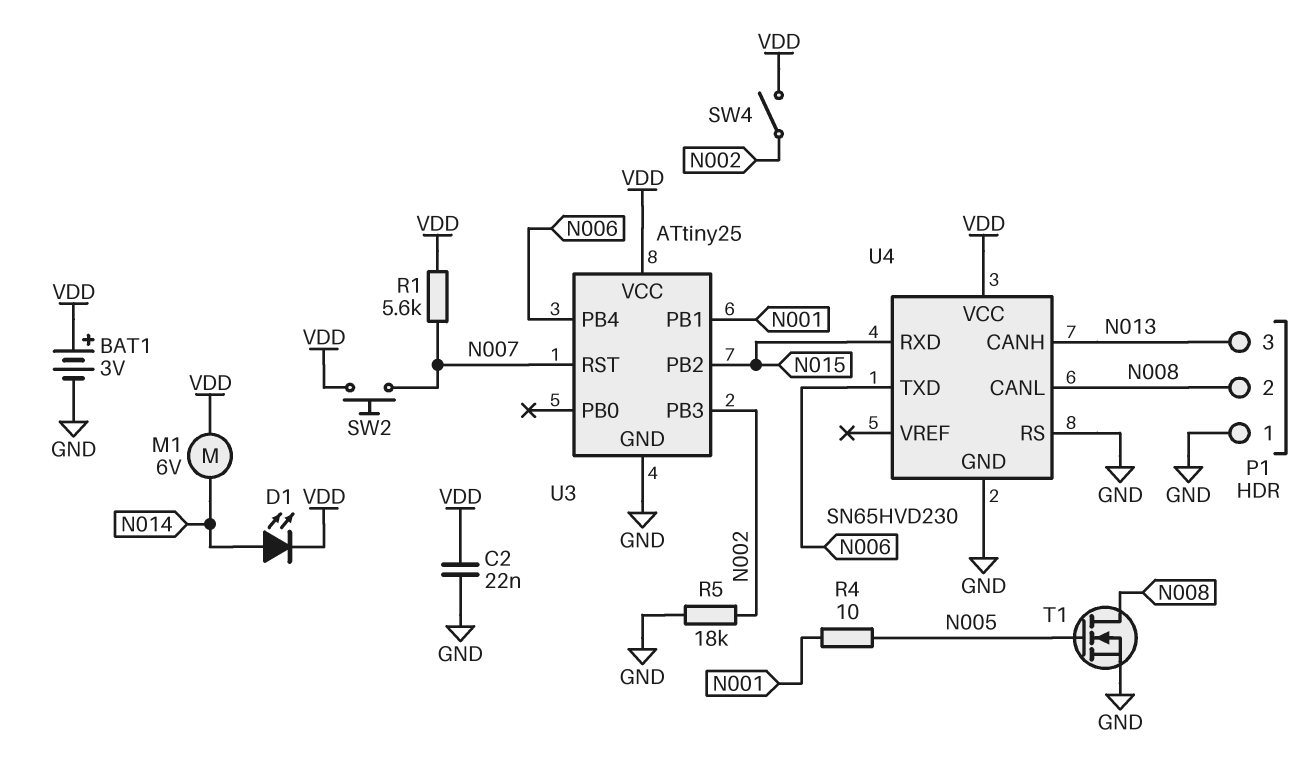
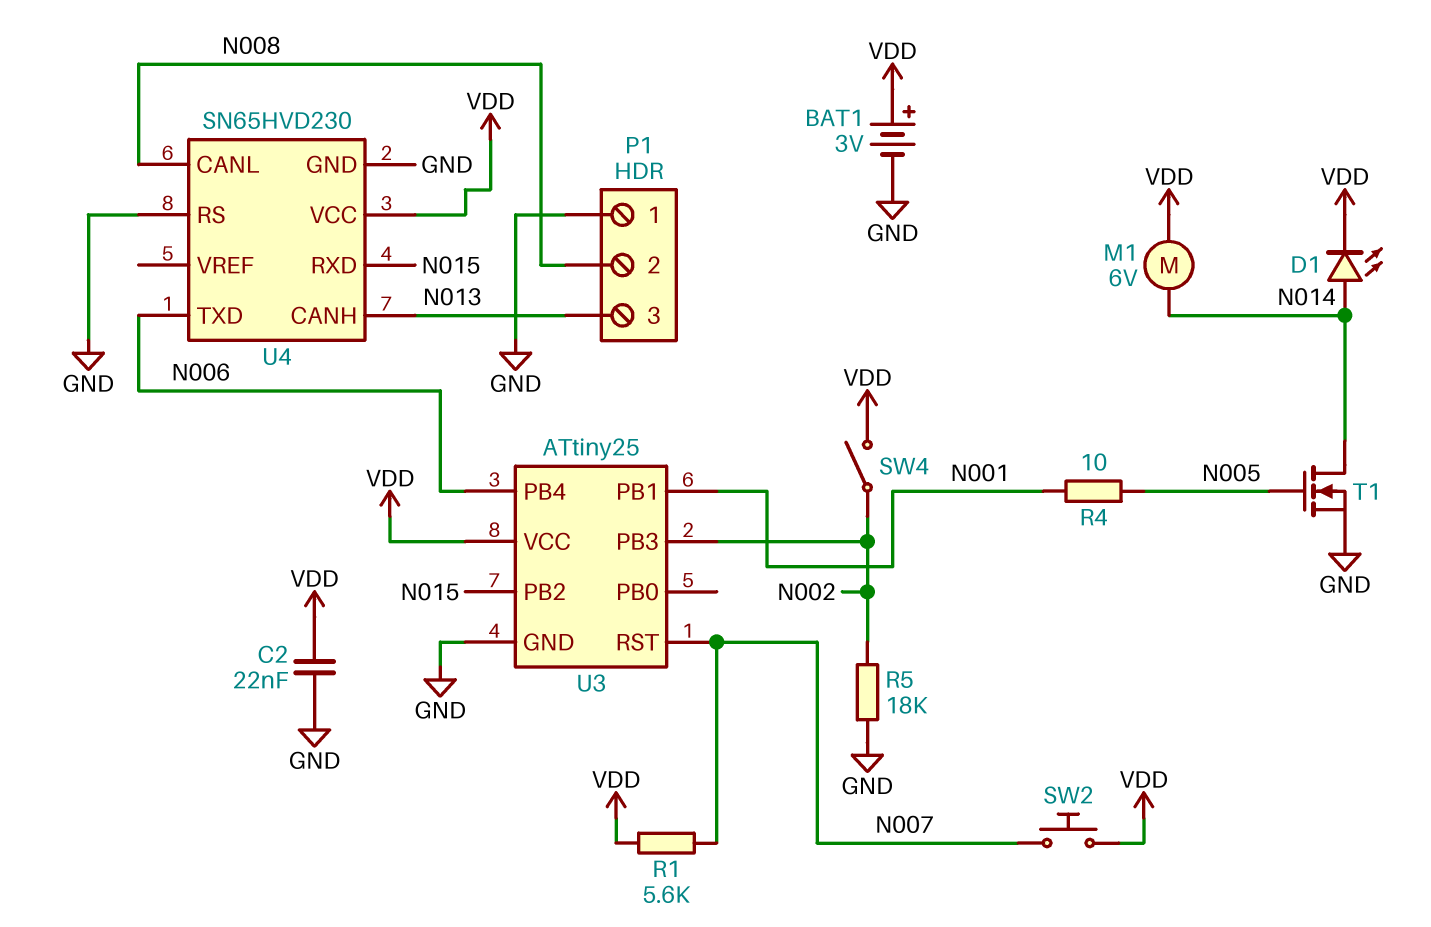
T1: NMOS (G N005, D N008, S GND) -> NMOS (G N005, D N014, S GND)

